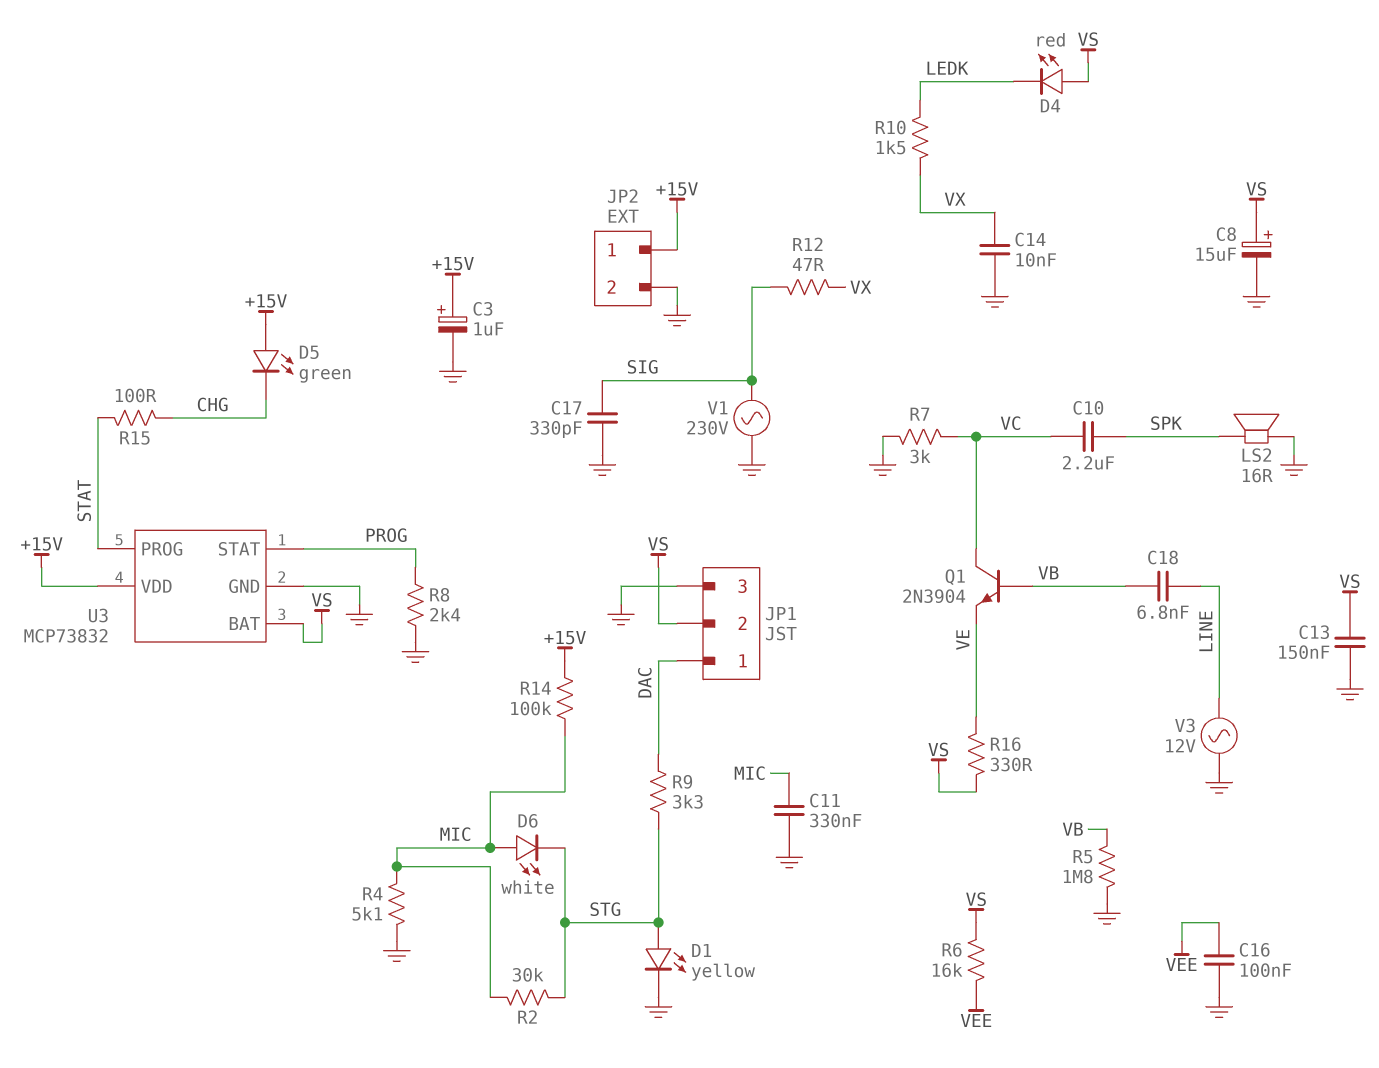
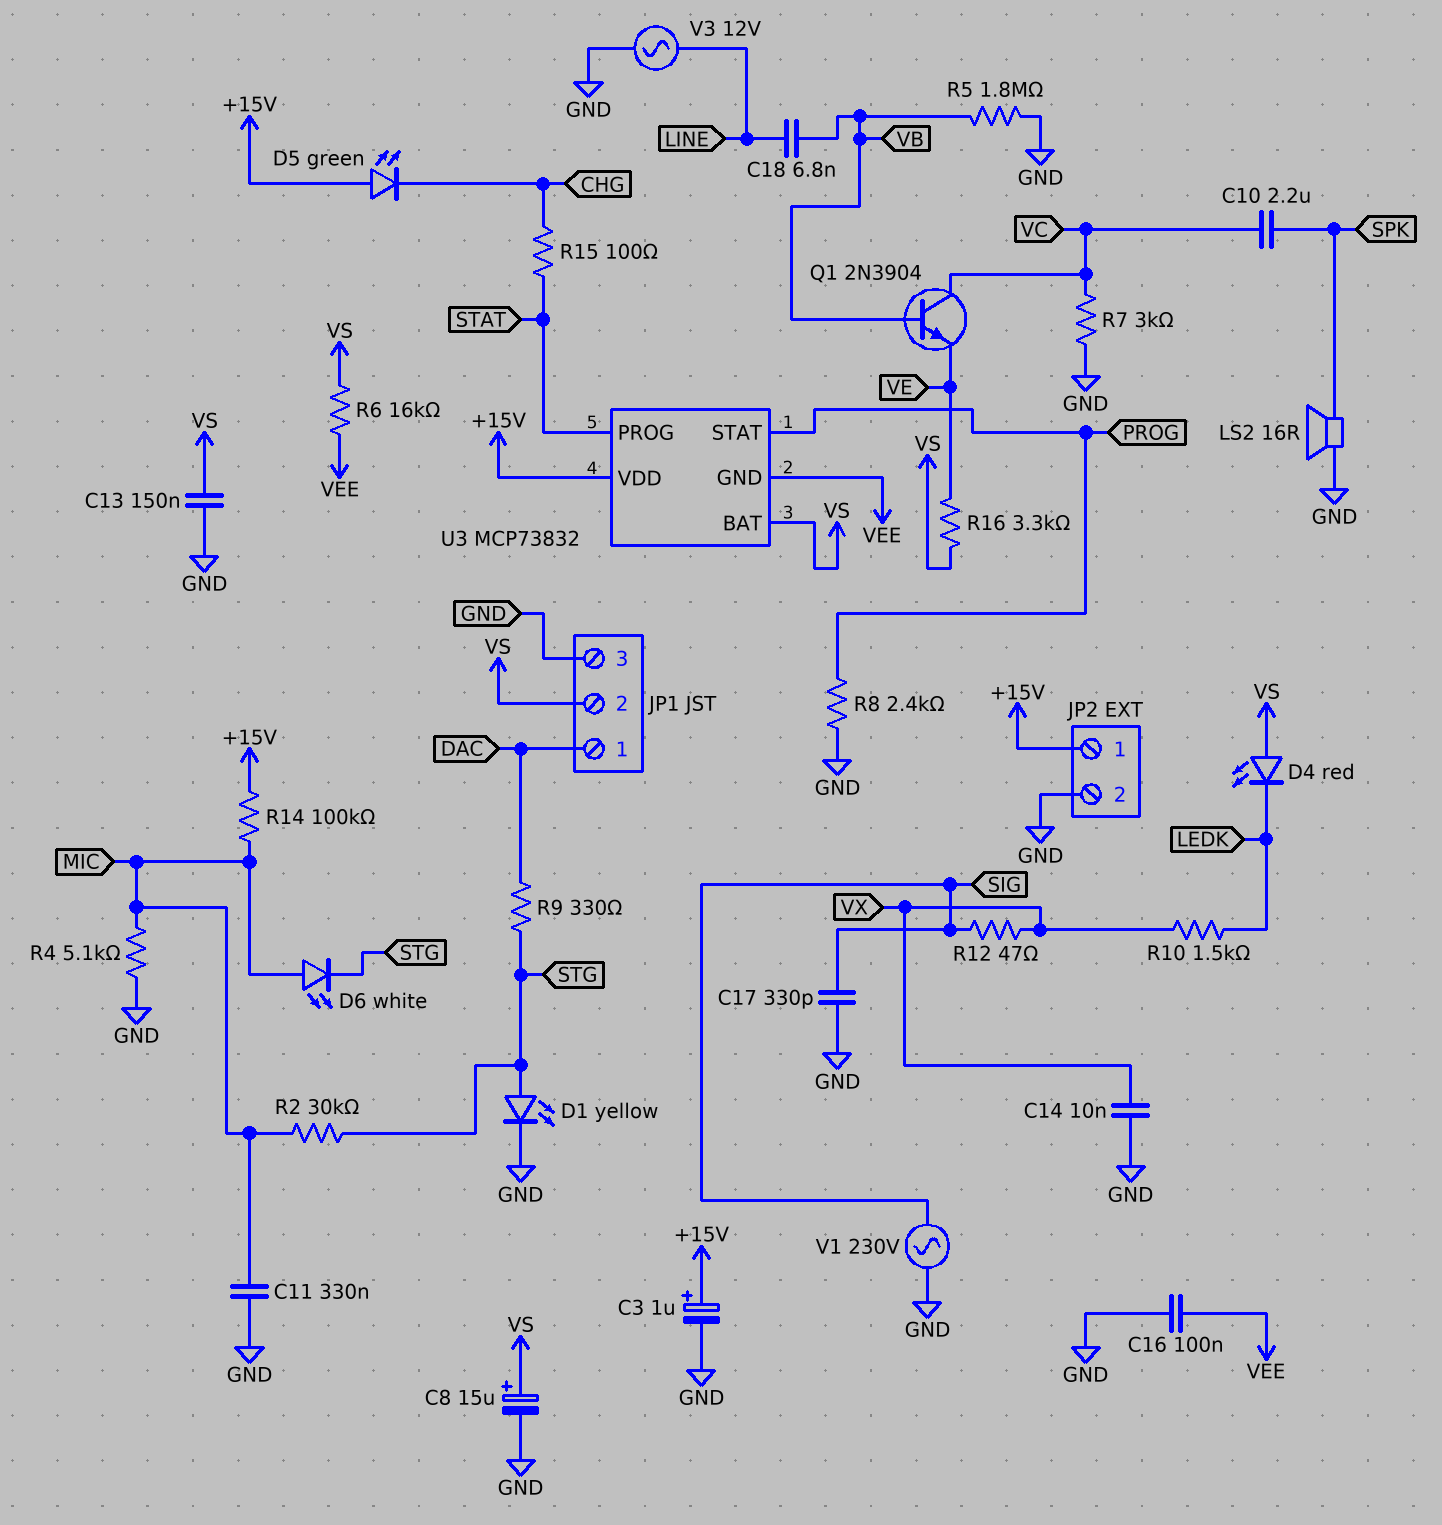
R9: 3.3k (DAC, STG) -> 330 (DAC, STG)
R16: 330 (VE, VS) -> 3.3k (VE, VS)
U3 pin GND: GND -> VEE

